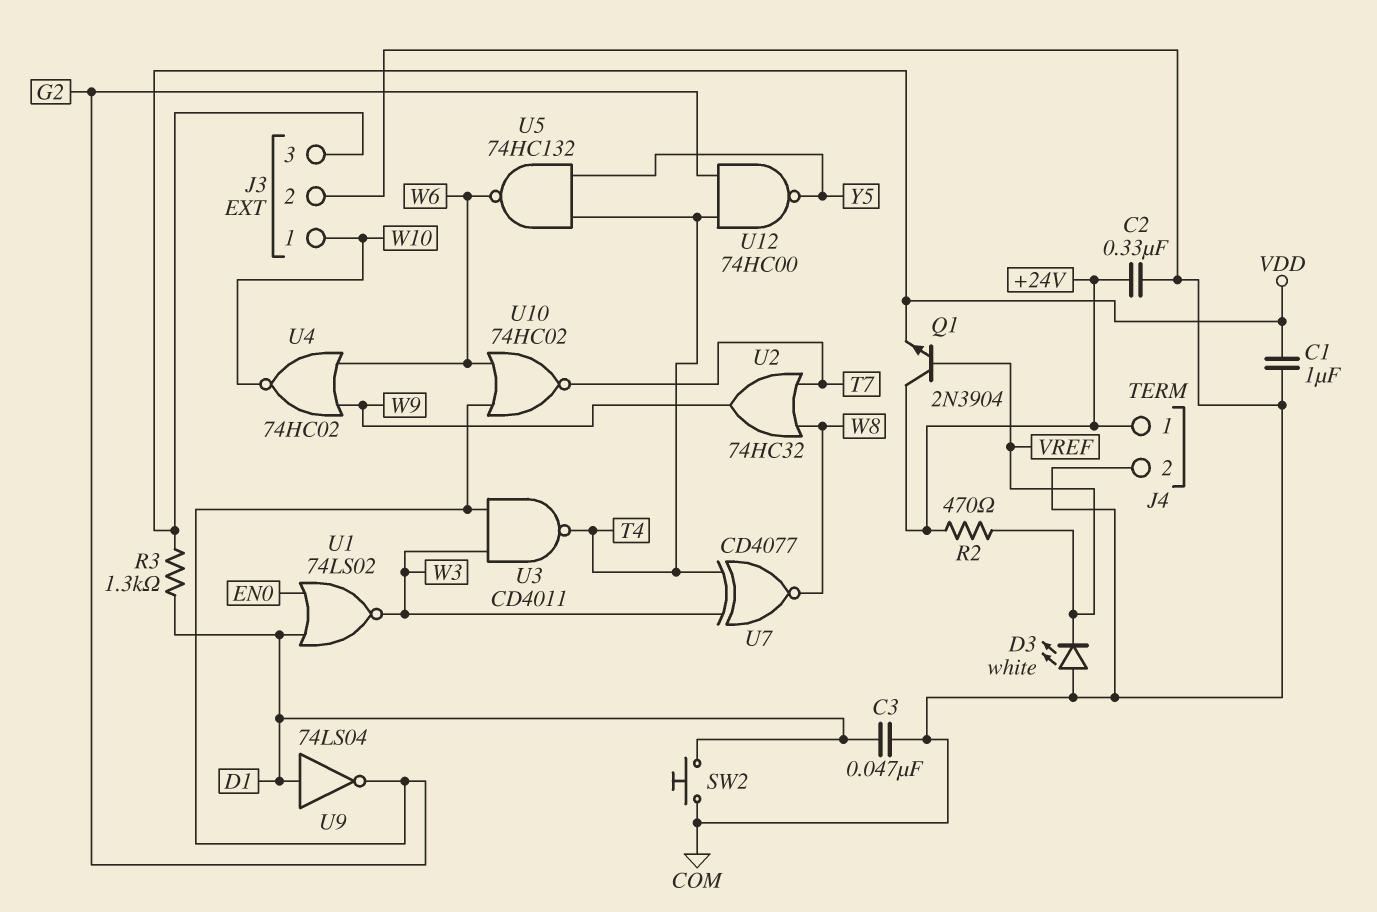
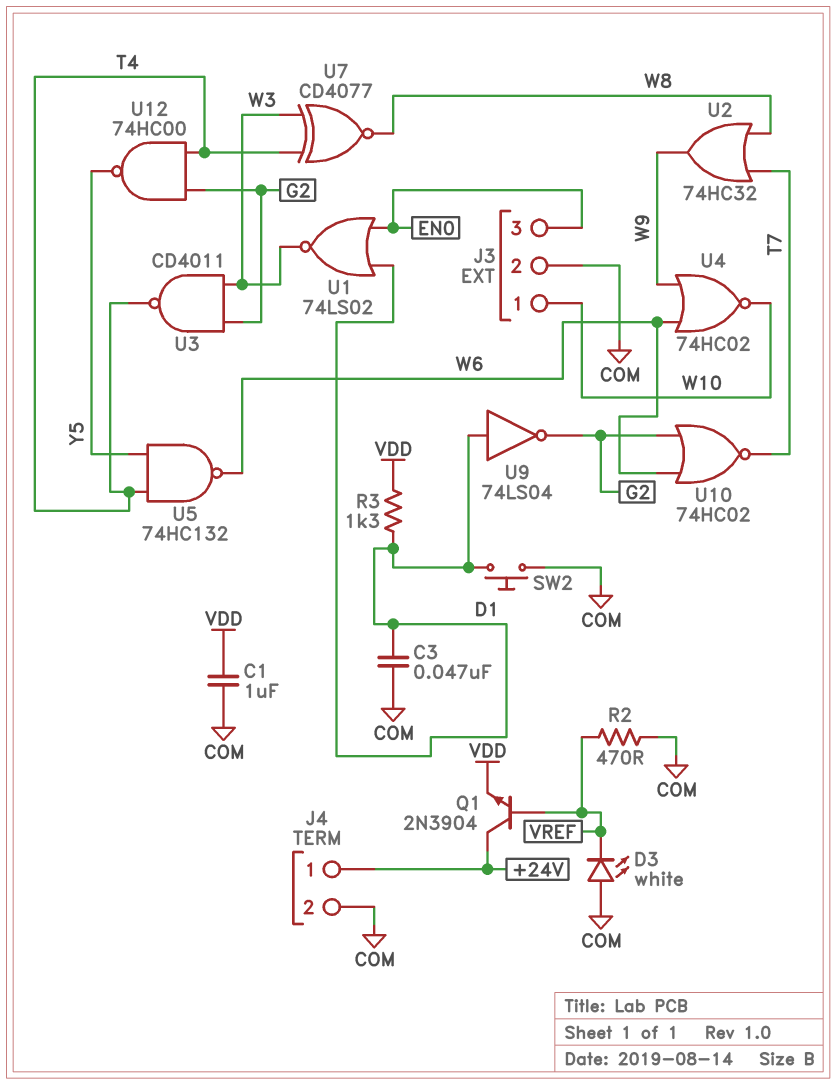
C2: 330nF (+24V, COM) -> none
J3 pin 3: VDD -> EN0
R2: 470 (+24V, VREF) -> 470 (COM, VREF)

